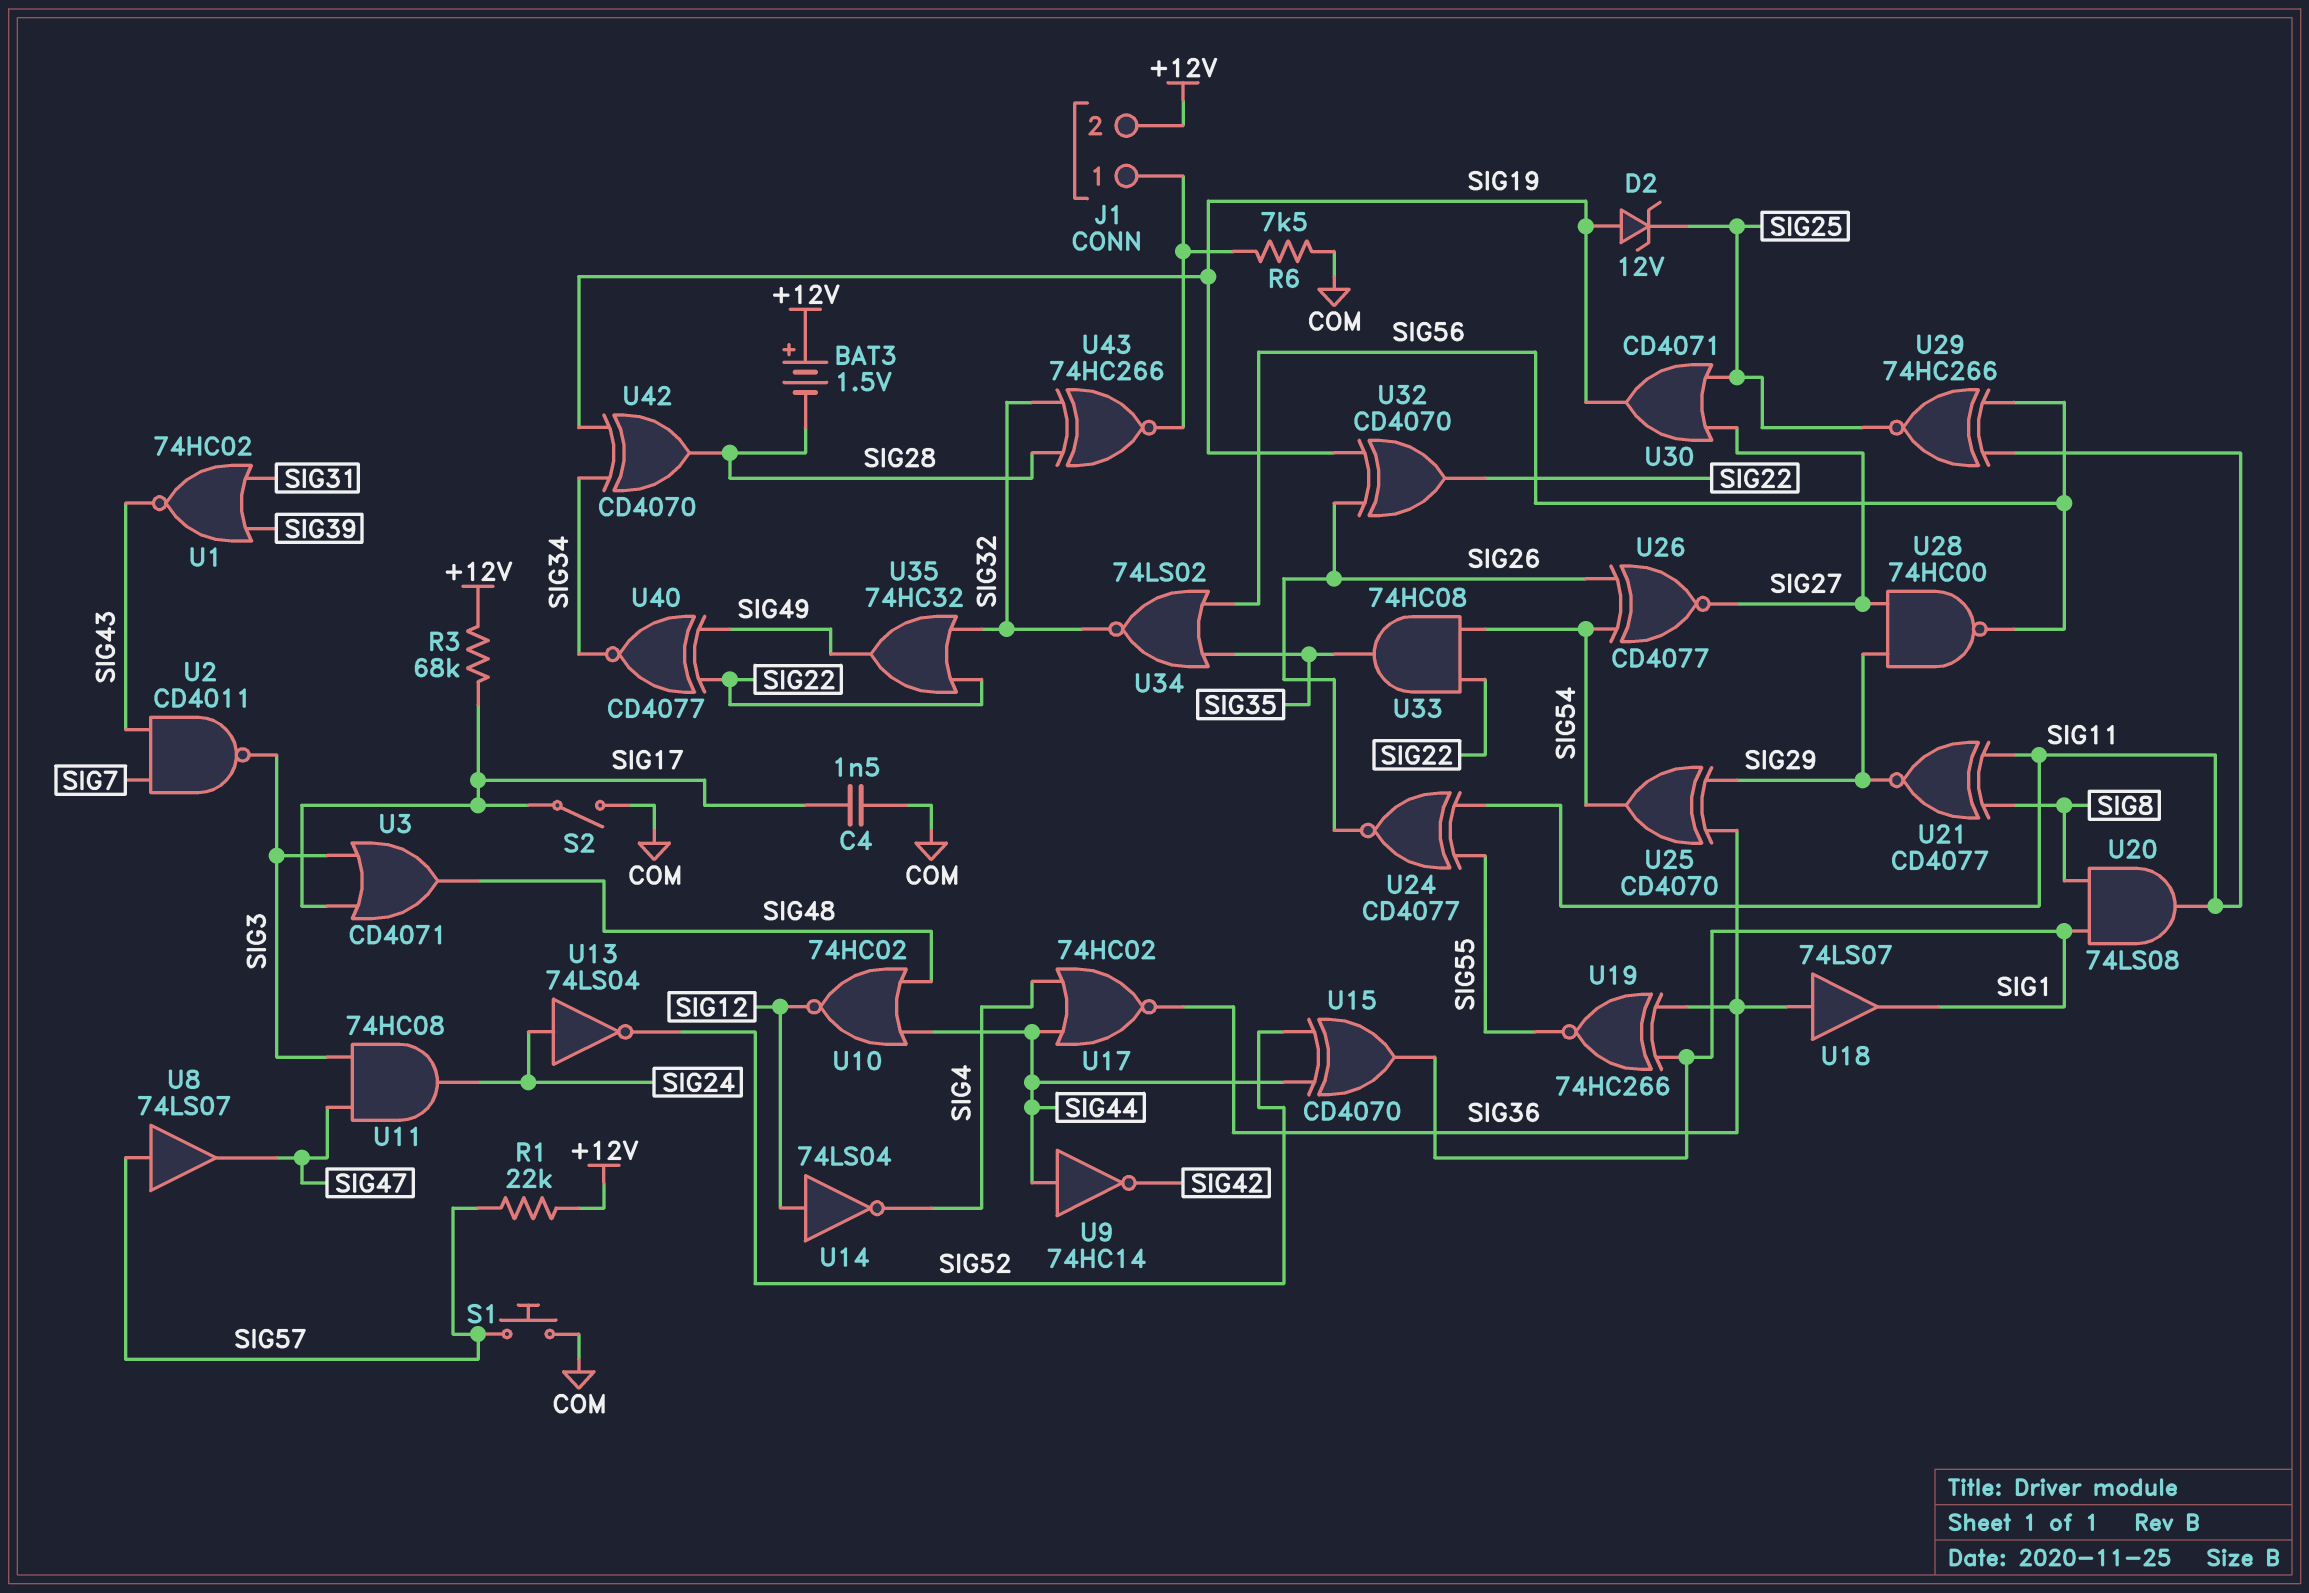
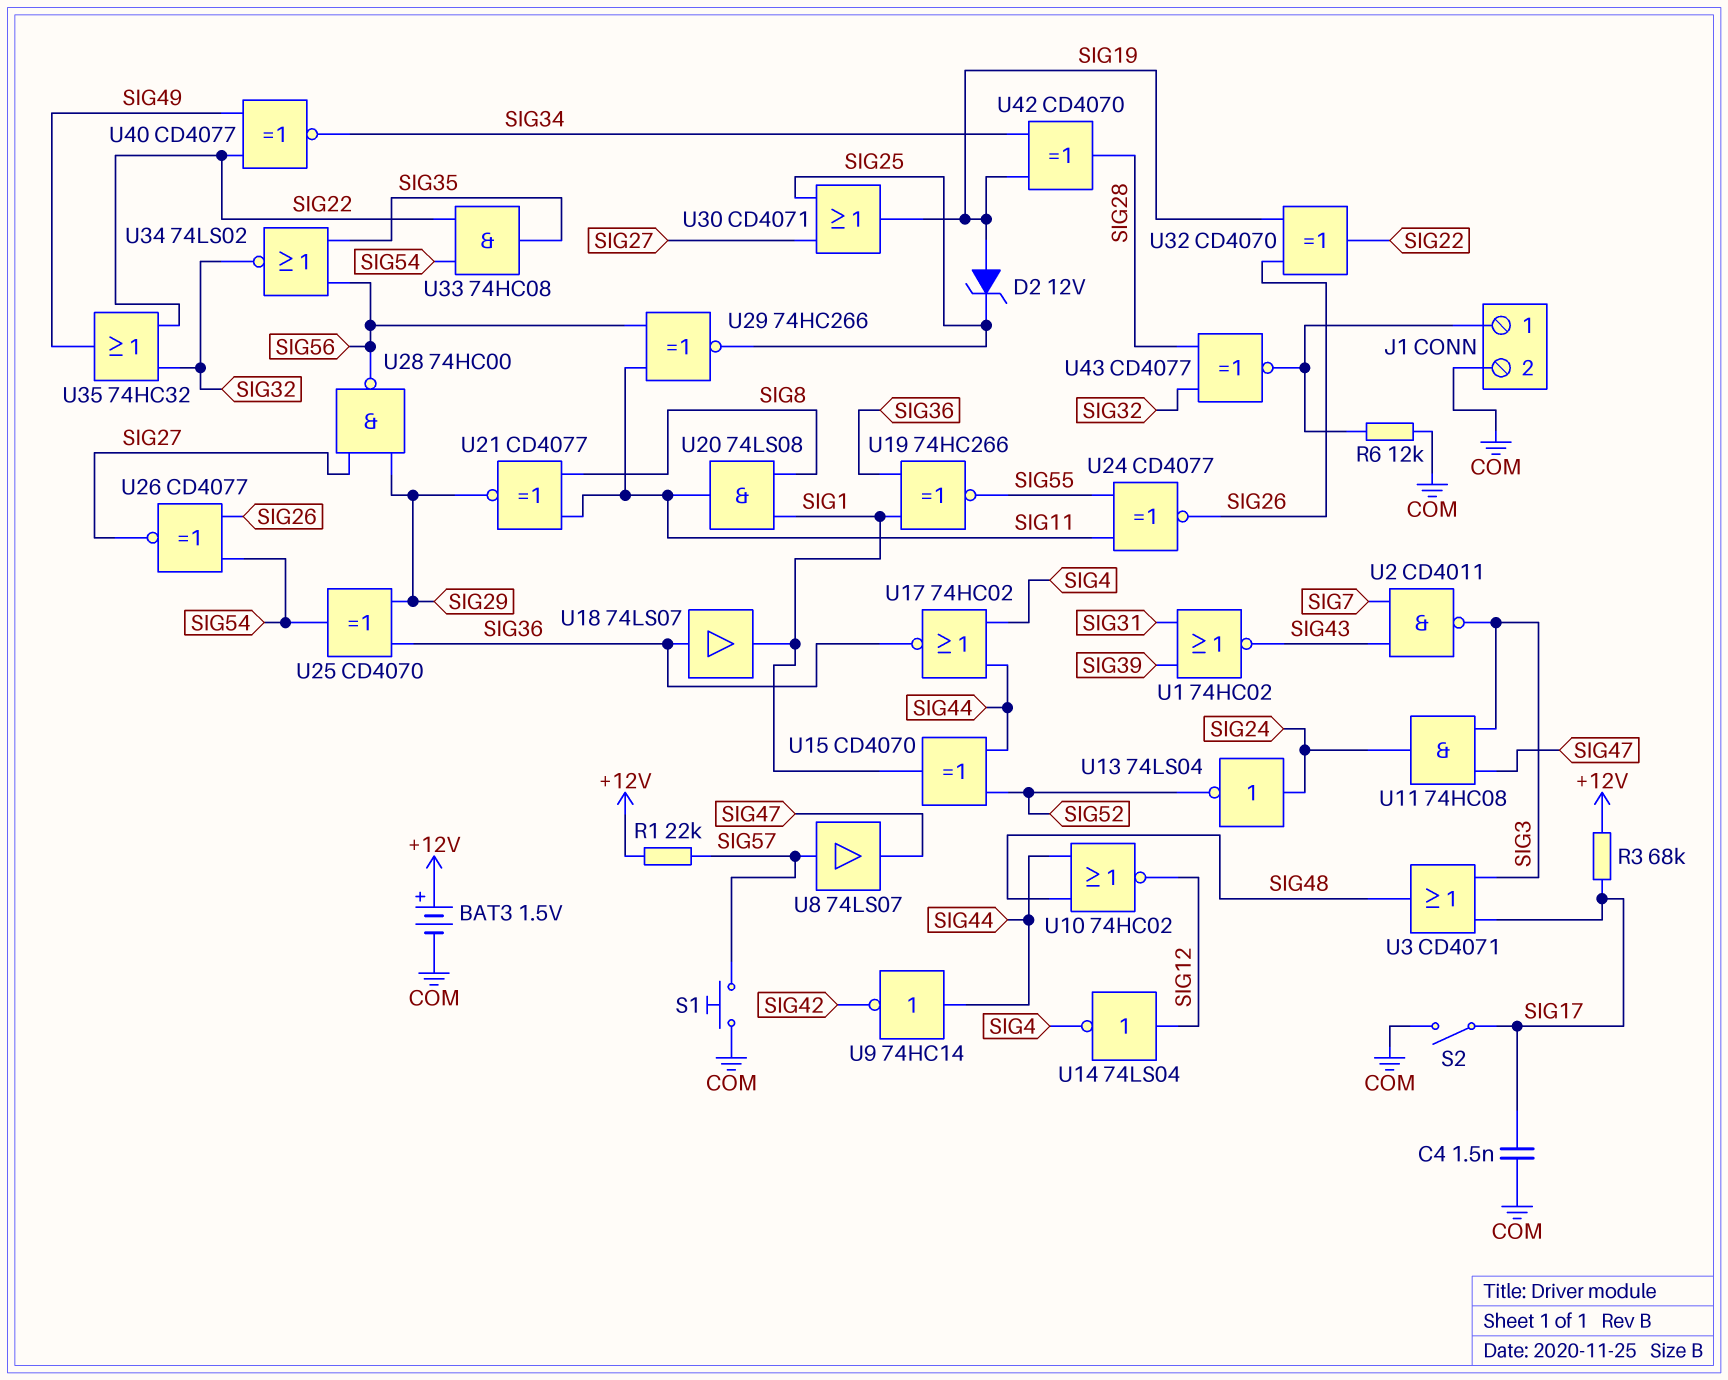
BAT3: 1.5V (plus +12V, minus SIG28) -> 1.5V (plus +12V, minus COM)
J1 pin 2: +12V -> COM
R6: 7.5k (COM, J1/1) -> 12k (COM, J1/1)
U43: XNOR 74HC266 (in SIG28, in SIG32, out J1/1) -> XNOR CD4077 (in SIG28, in SIG32, out J1/1)

